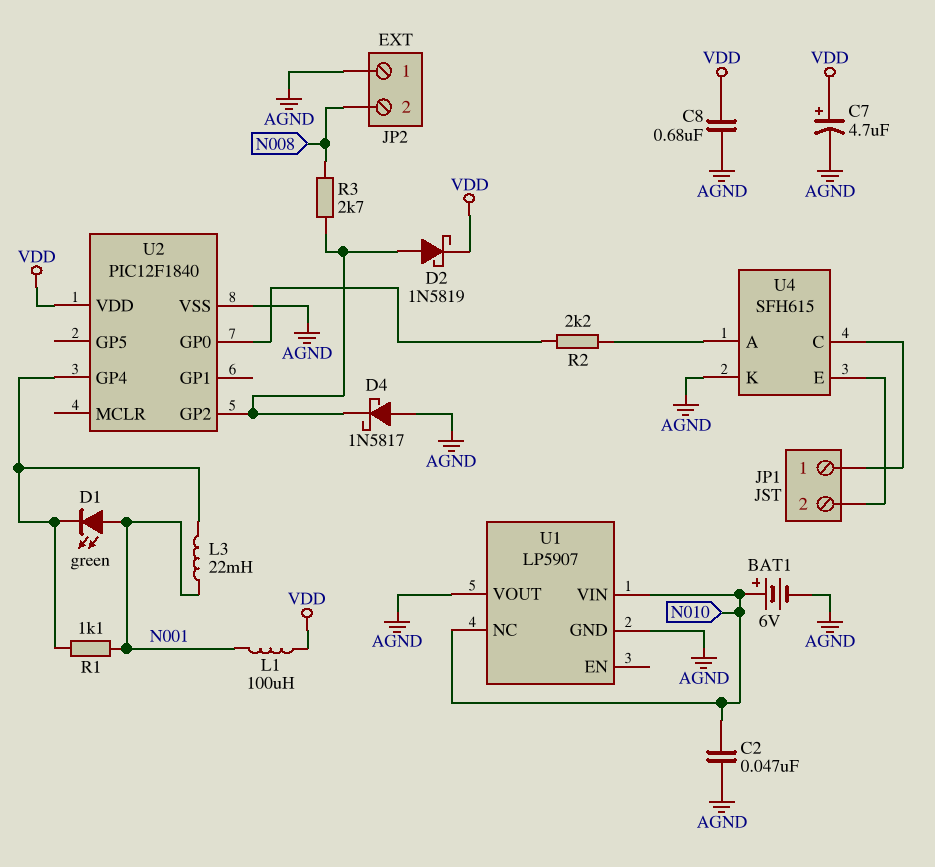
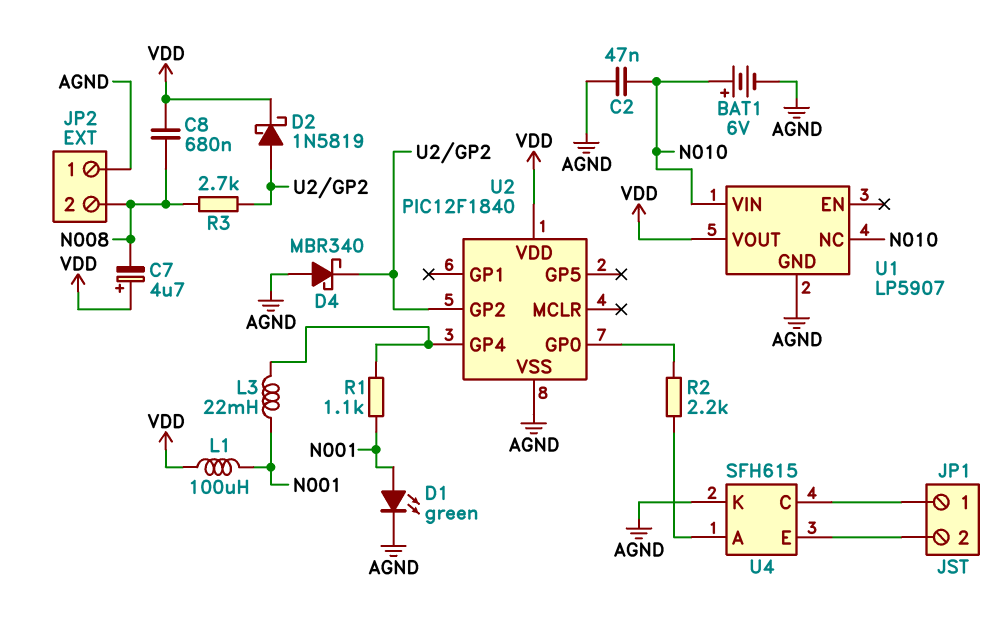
C7: 4.7uF (plus VDD, minus AGND) -> 4.7uF (plus VDD, minus N008)
C8: 680nF (AGND, VDD) -> 680nF (N008, VDD)
D1: LED green (A N001, K U2/GP4) -> LED green (A N001, K AGND)
D4: schottky 1N5817 (A AGND, K U2/GP2) -> schottky MBR340 (A AGND, K U2/GP2)
U1 pin VOUT: AGND -> VDD

